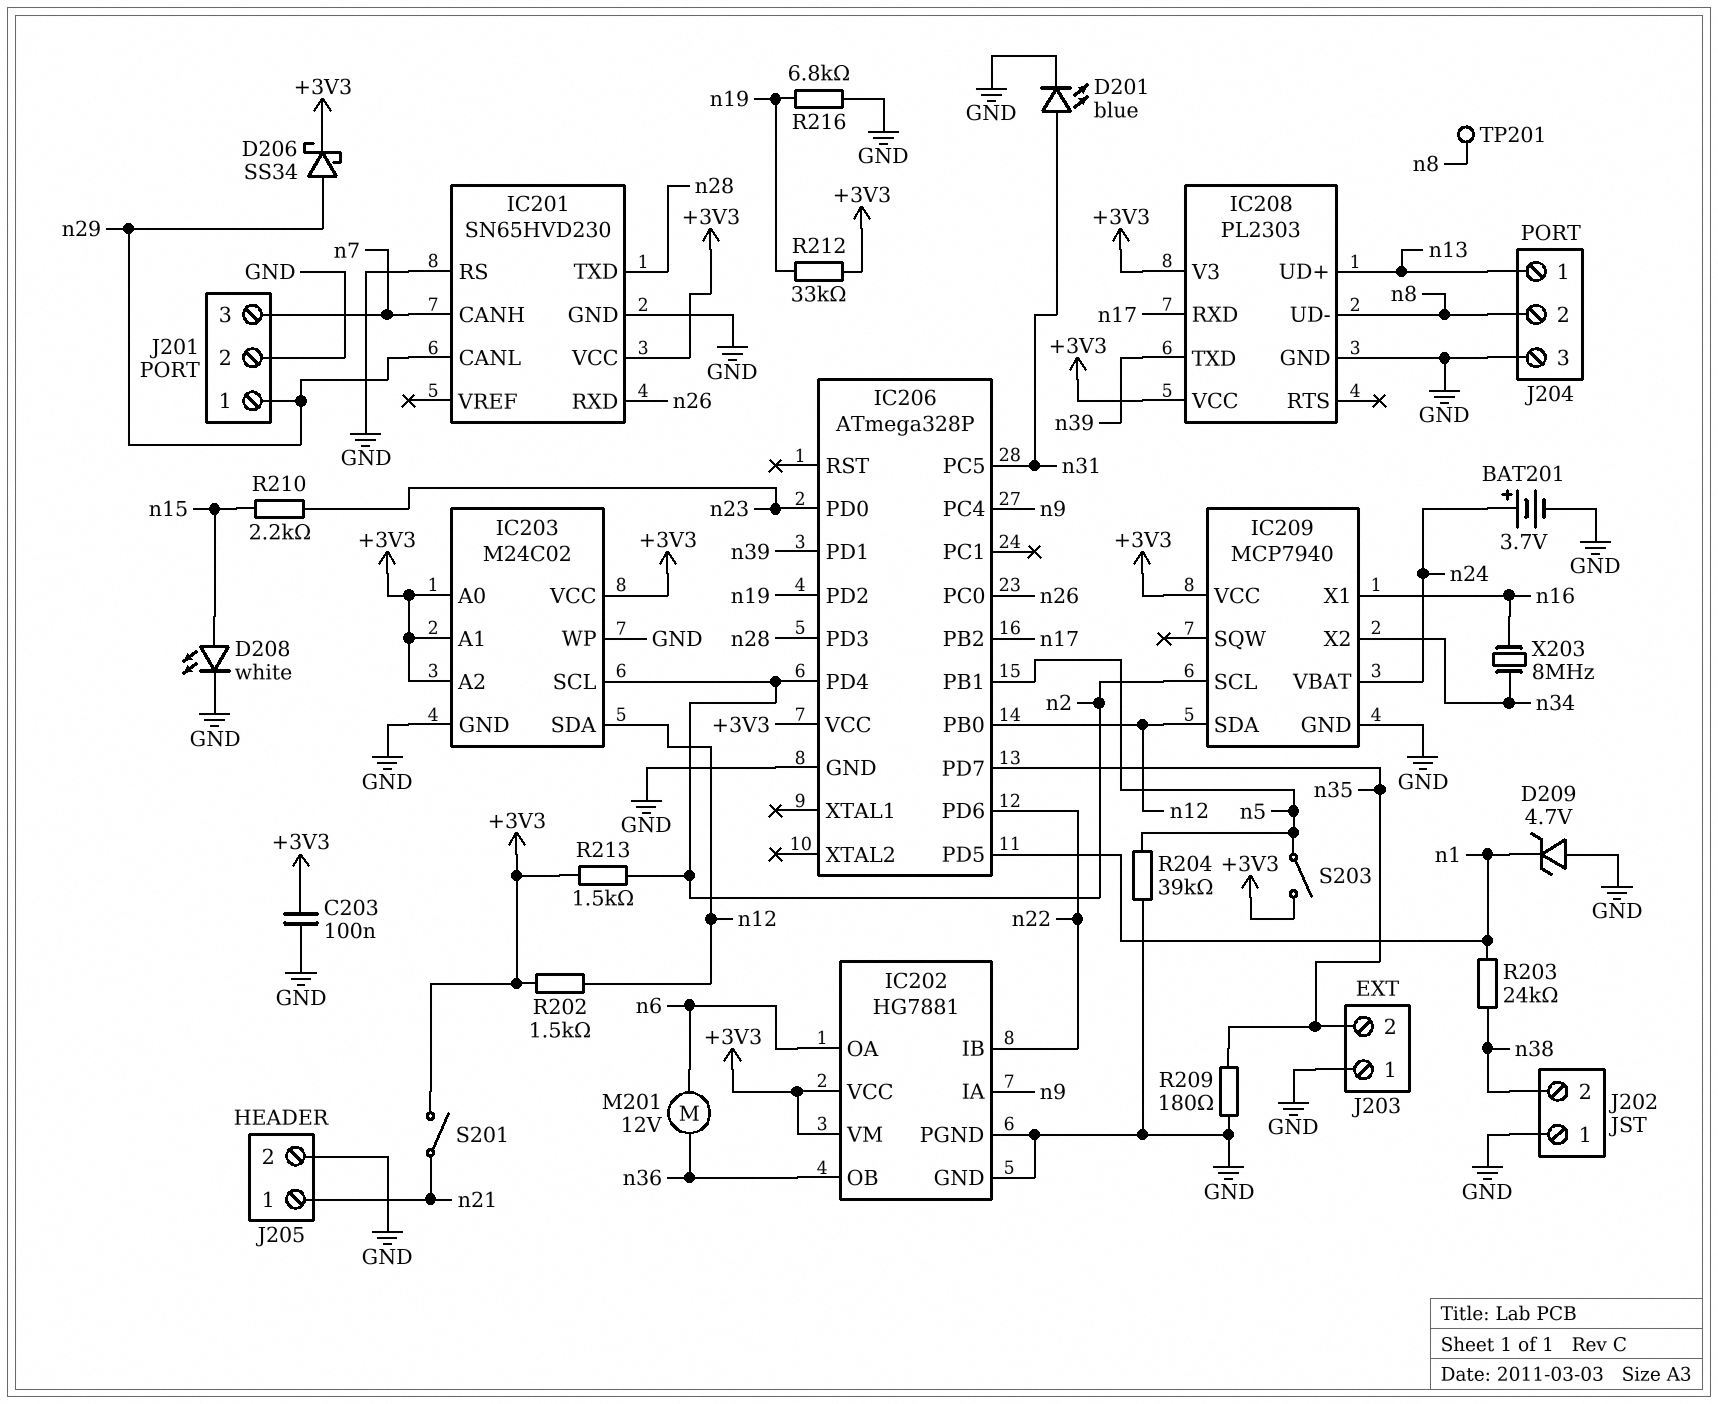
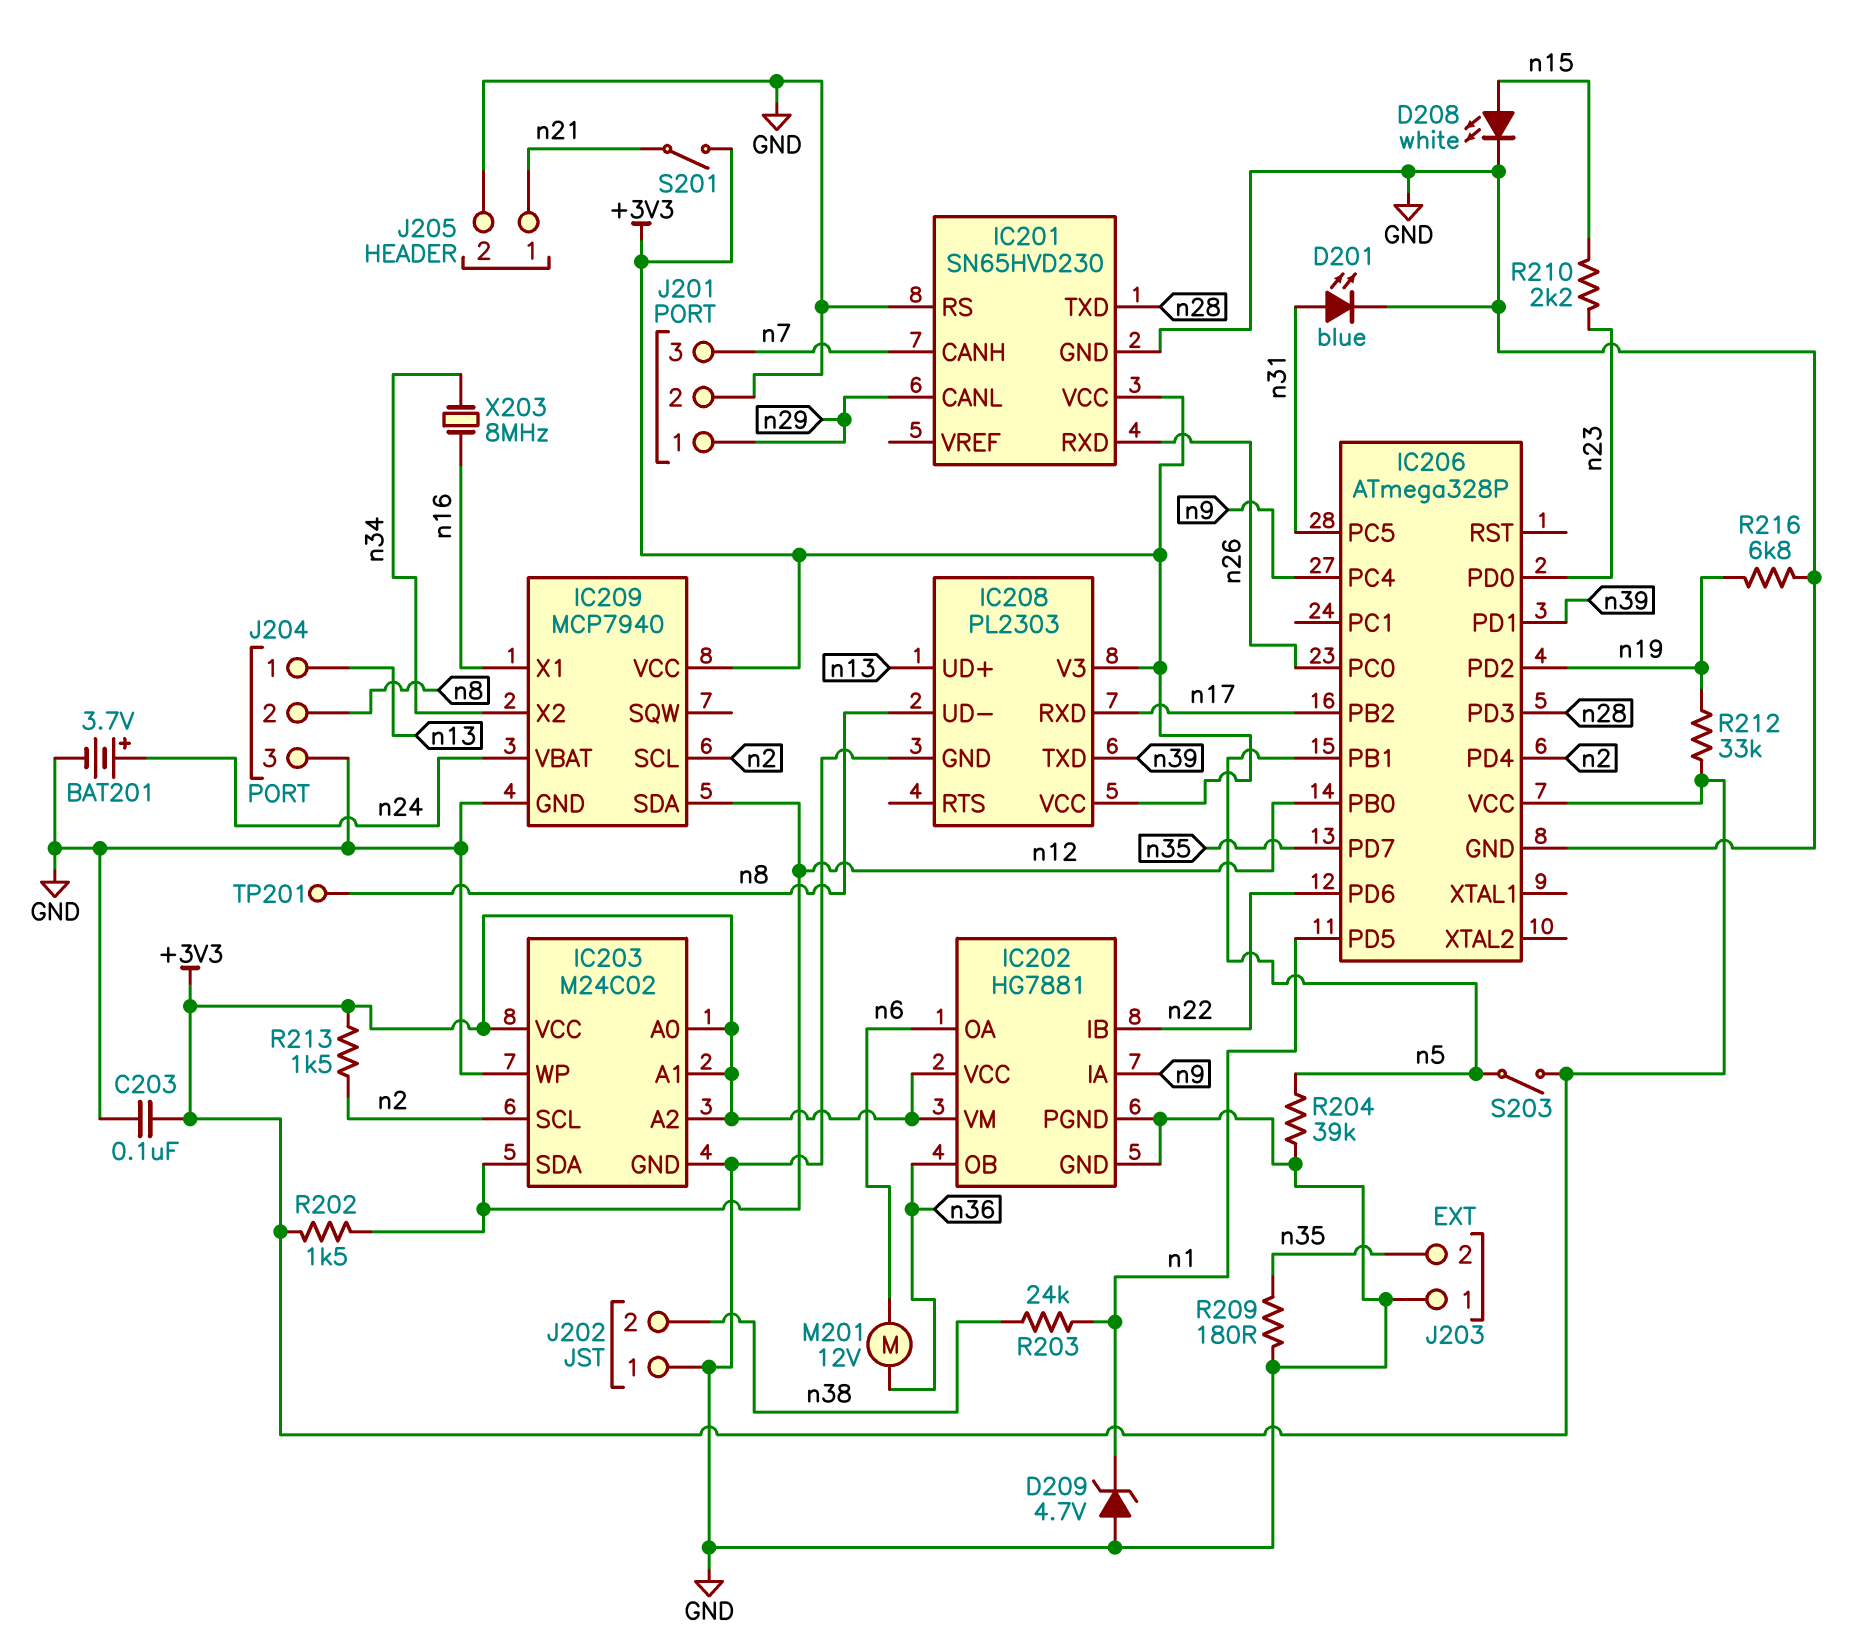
D206: schottky SS34 (A n29, K +3V3) -> none

